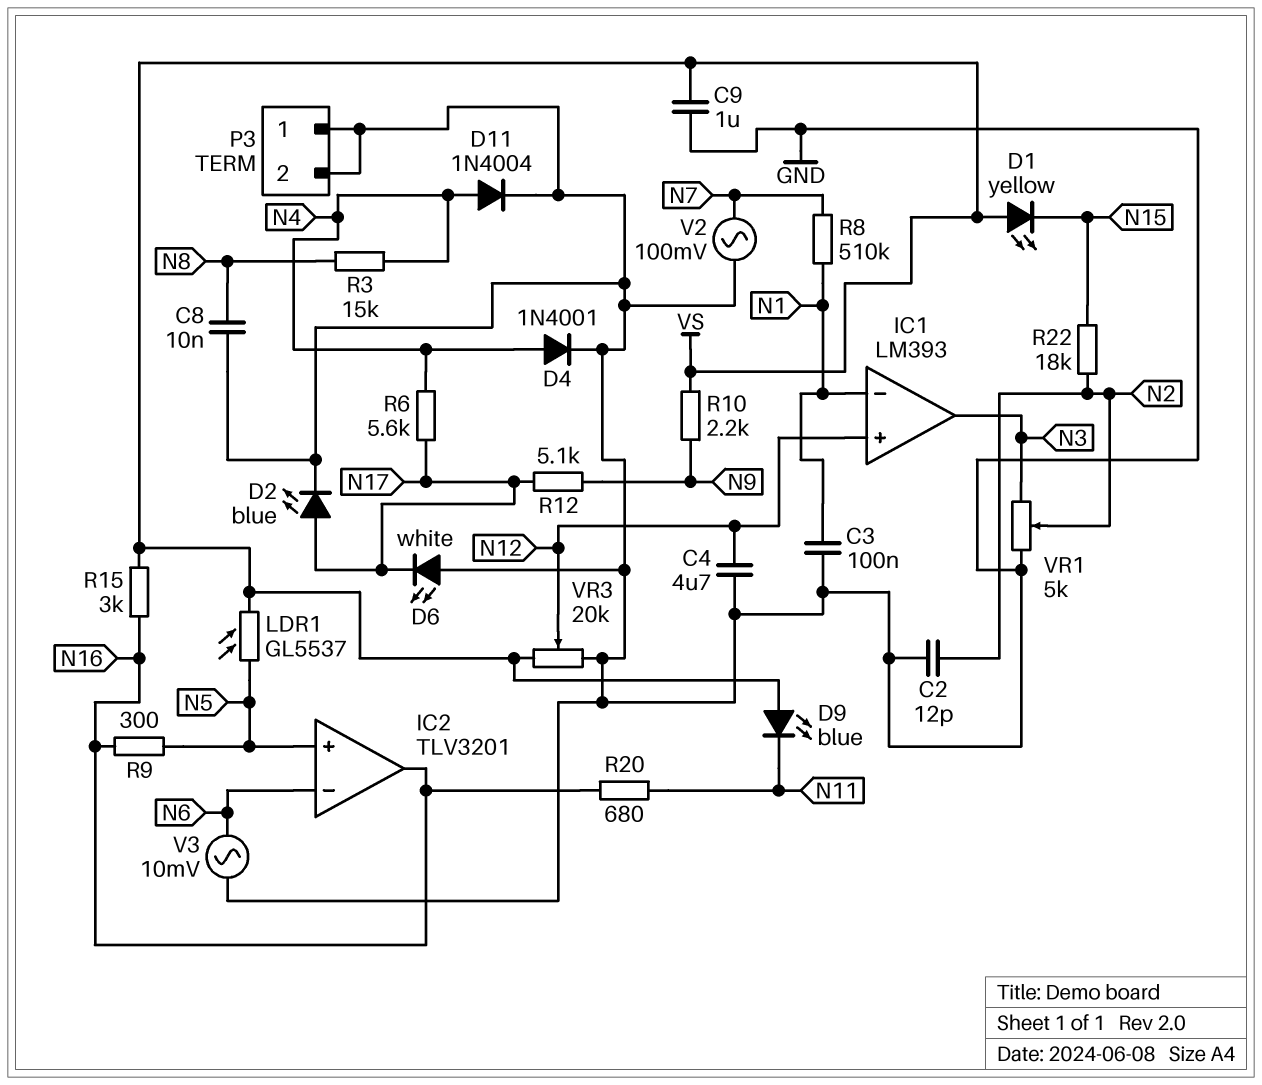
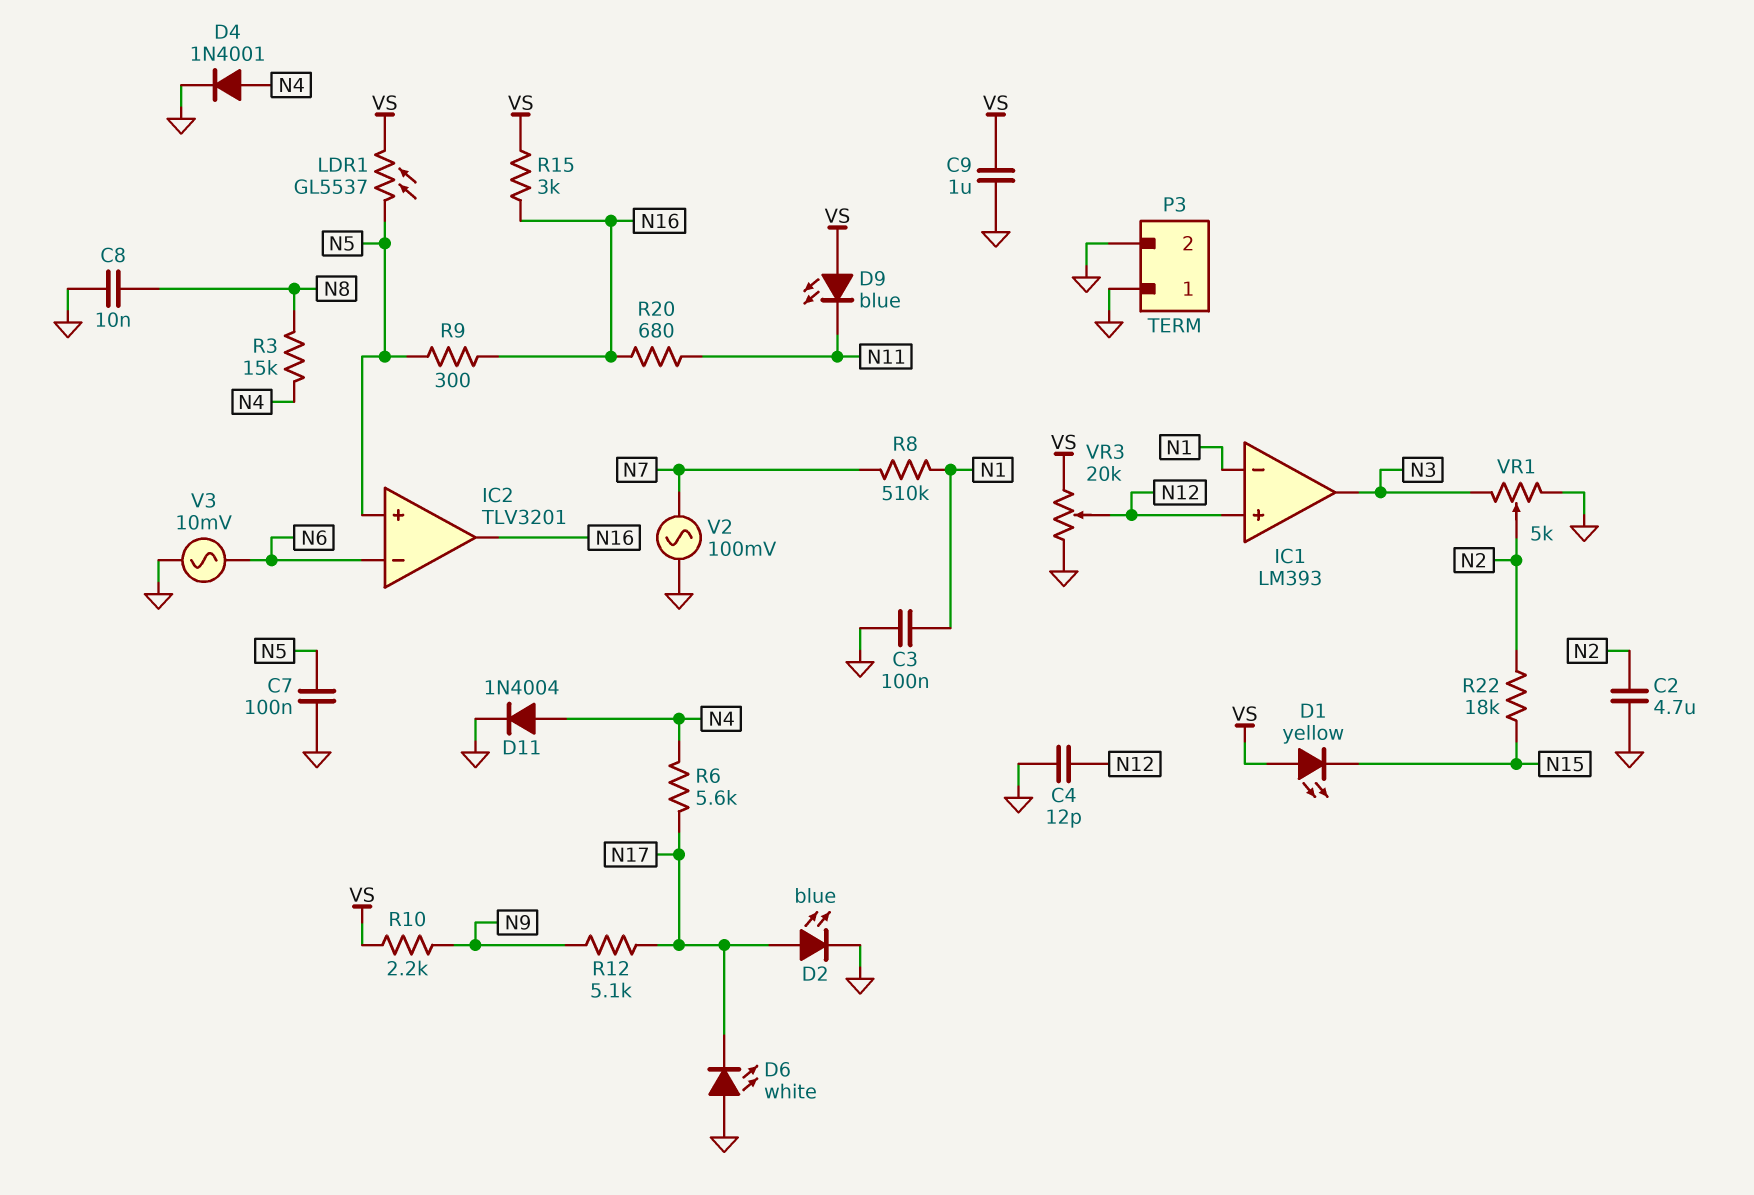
C2: 12pF (GND, N2) -> 4.7uF (GND, N2)
C4: 4.7uF (GND, N12) -> 12pF (GND, N12)
C7: none -> 100nF (GND, N5)

